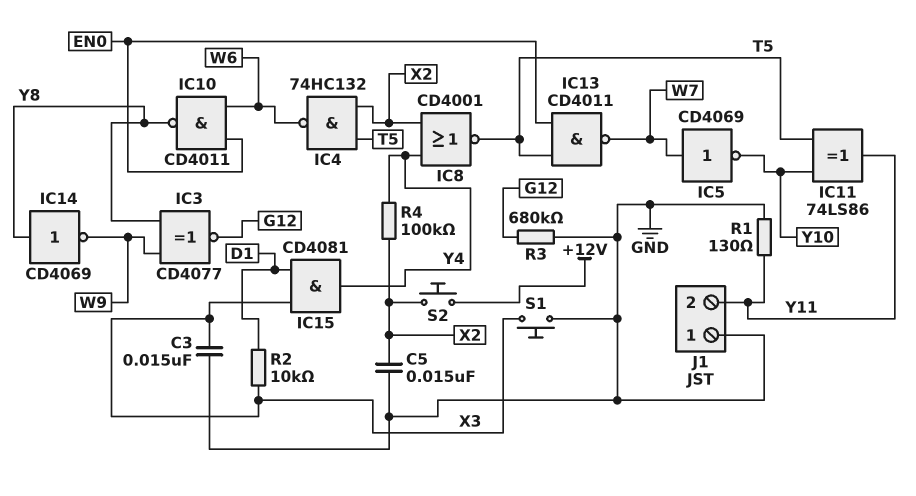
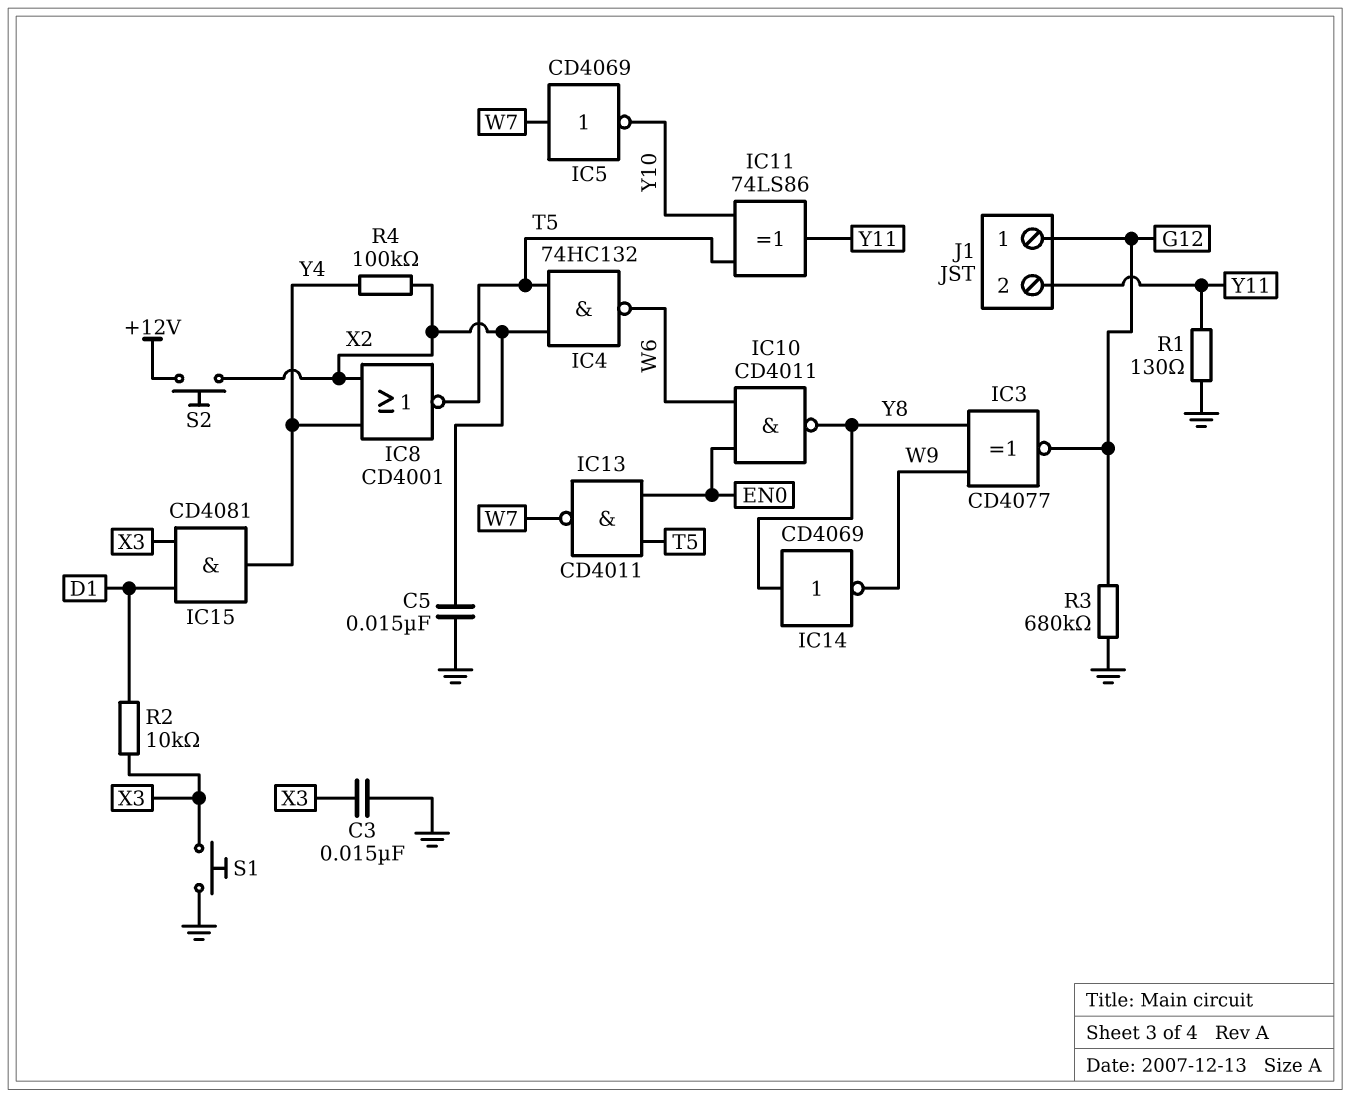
J1 pin 1: GND -> G12

